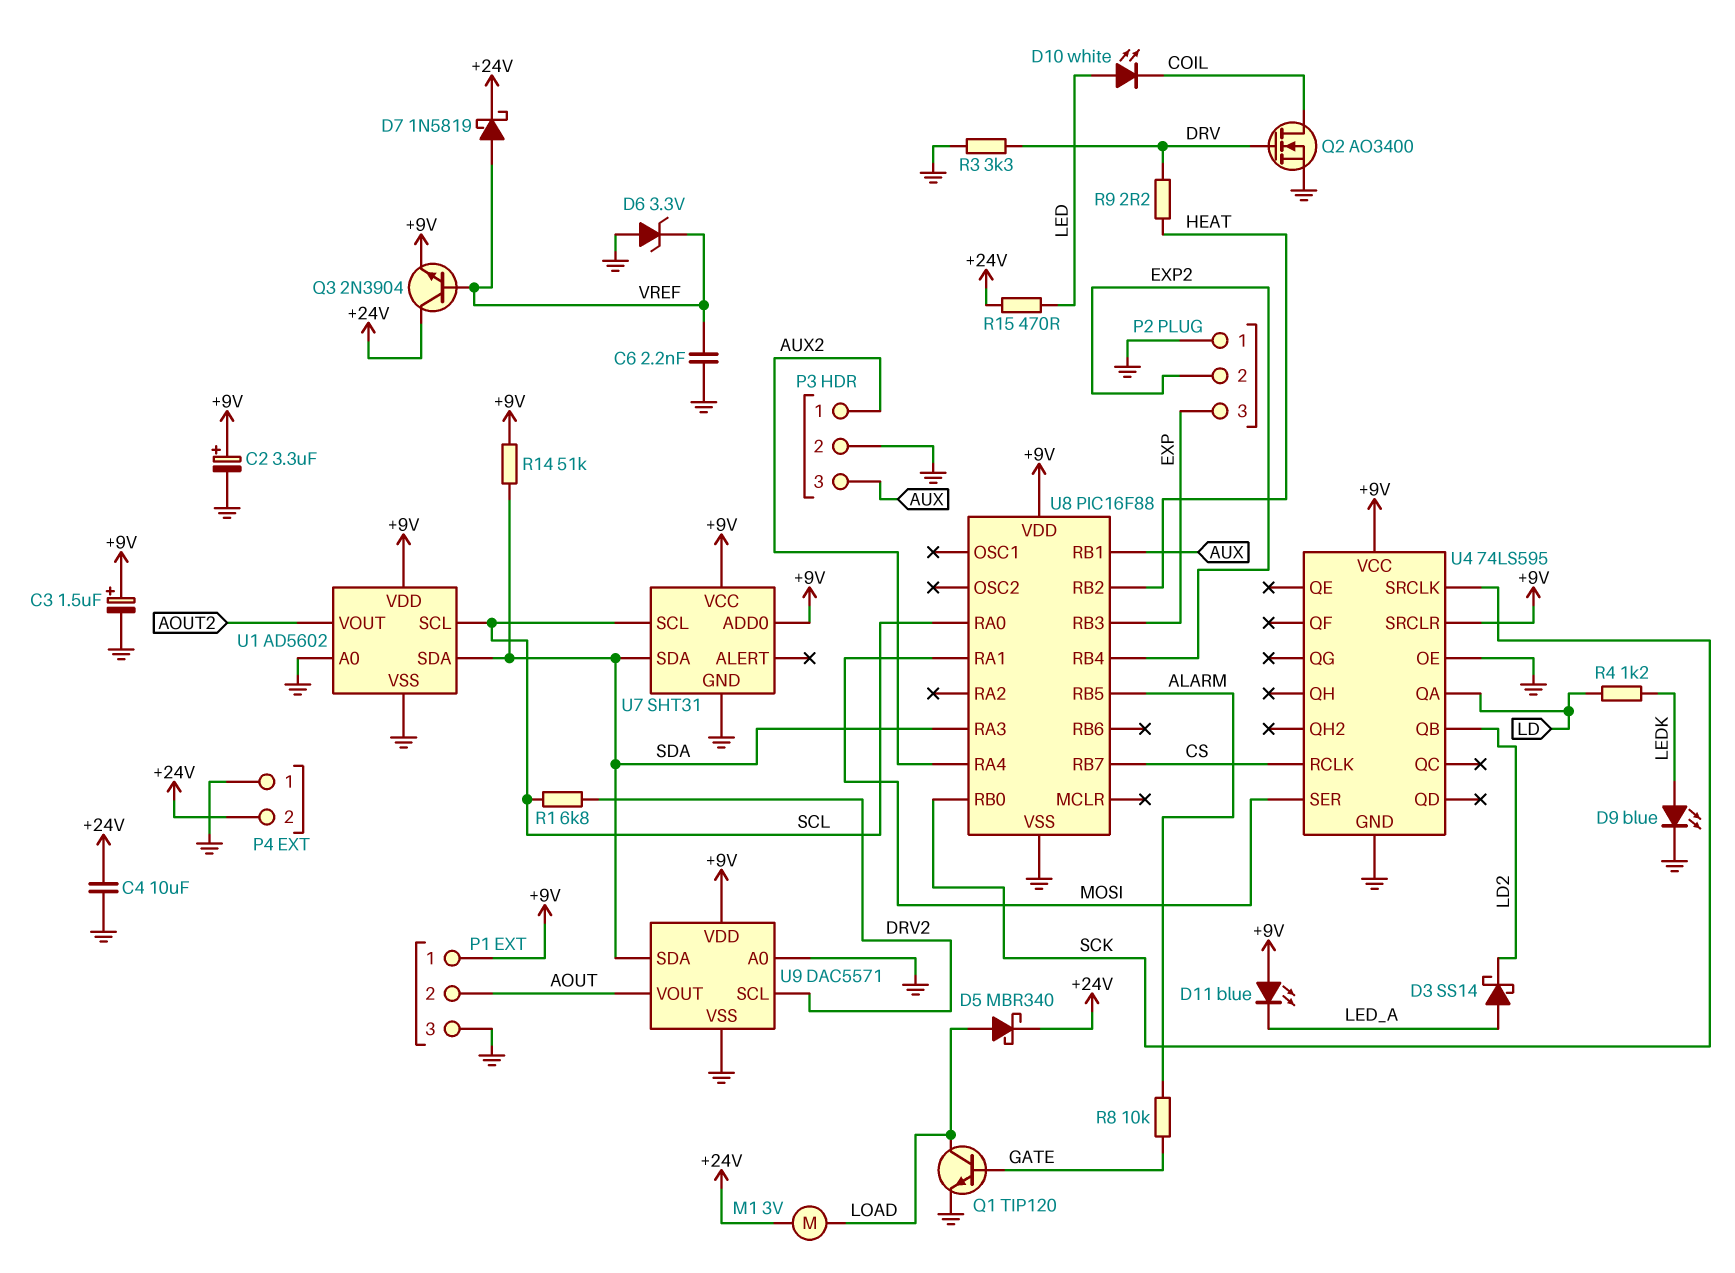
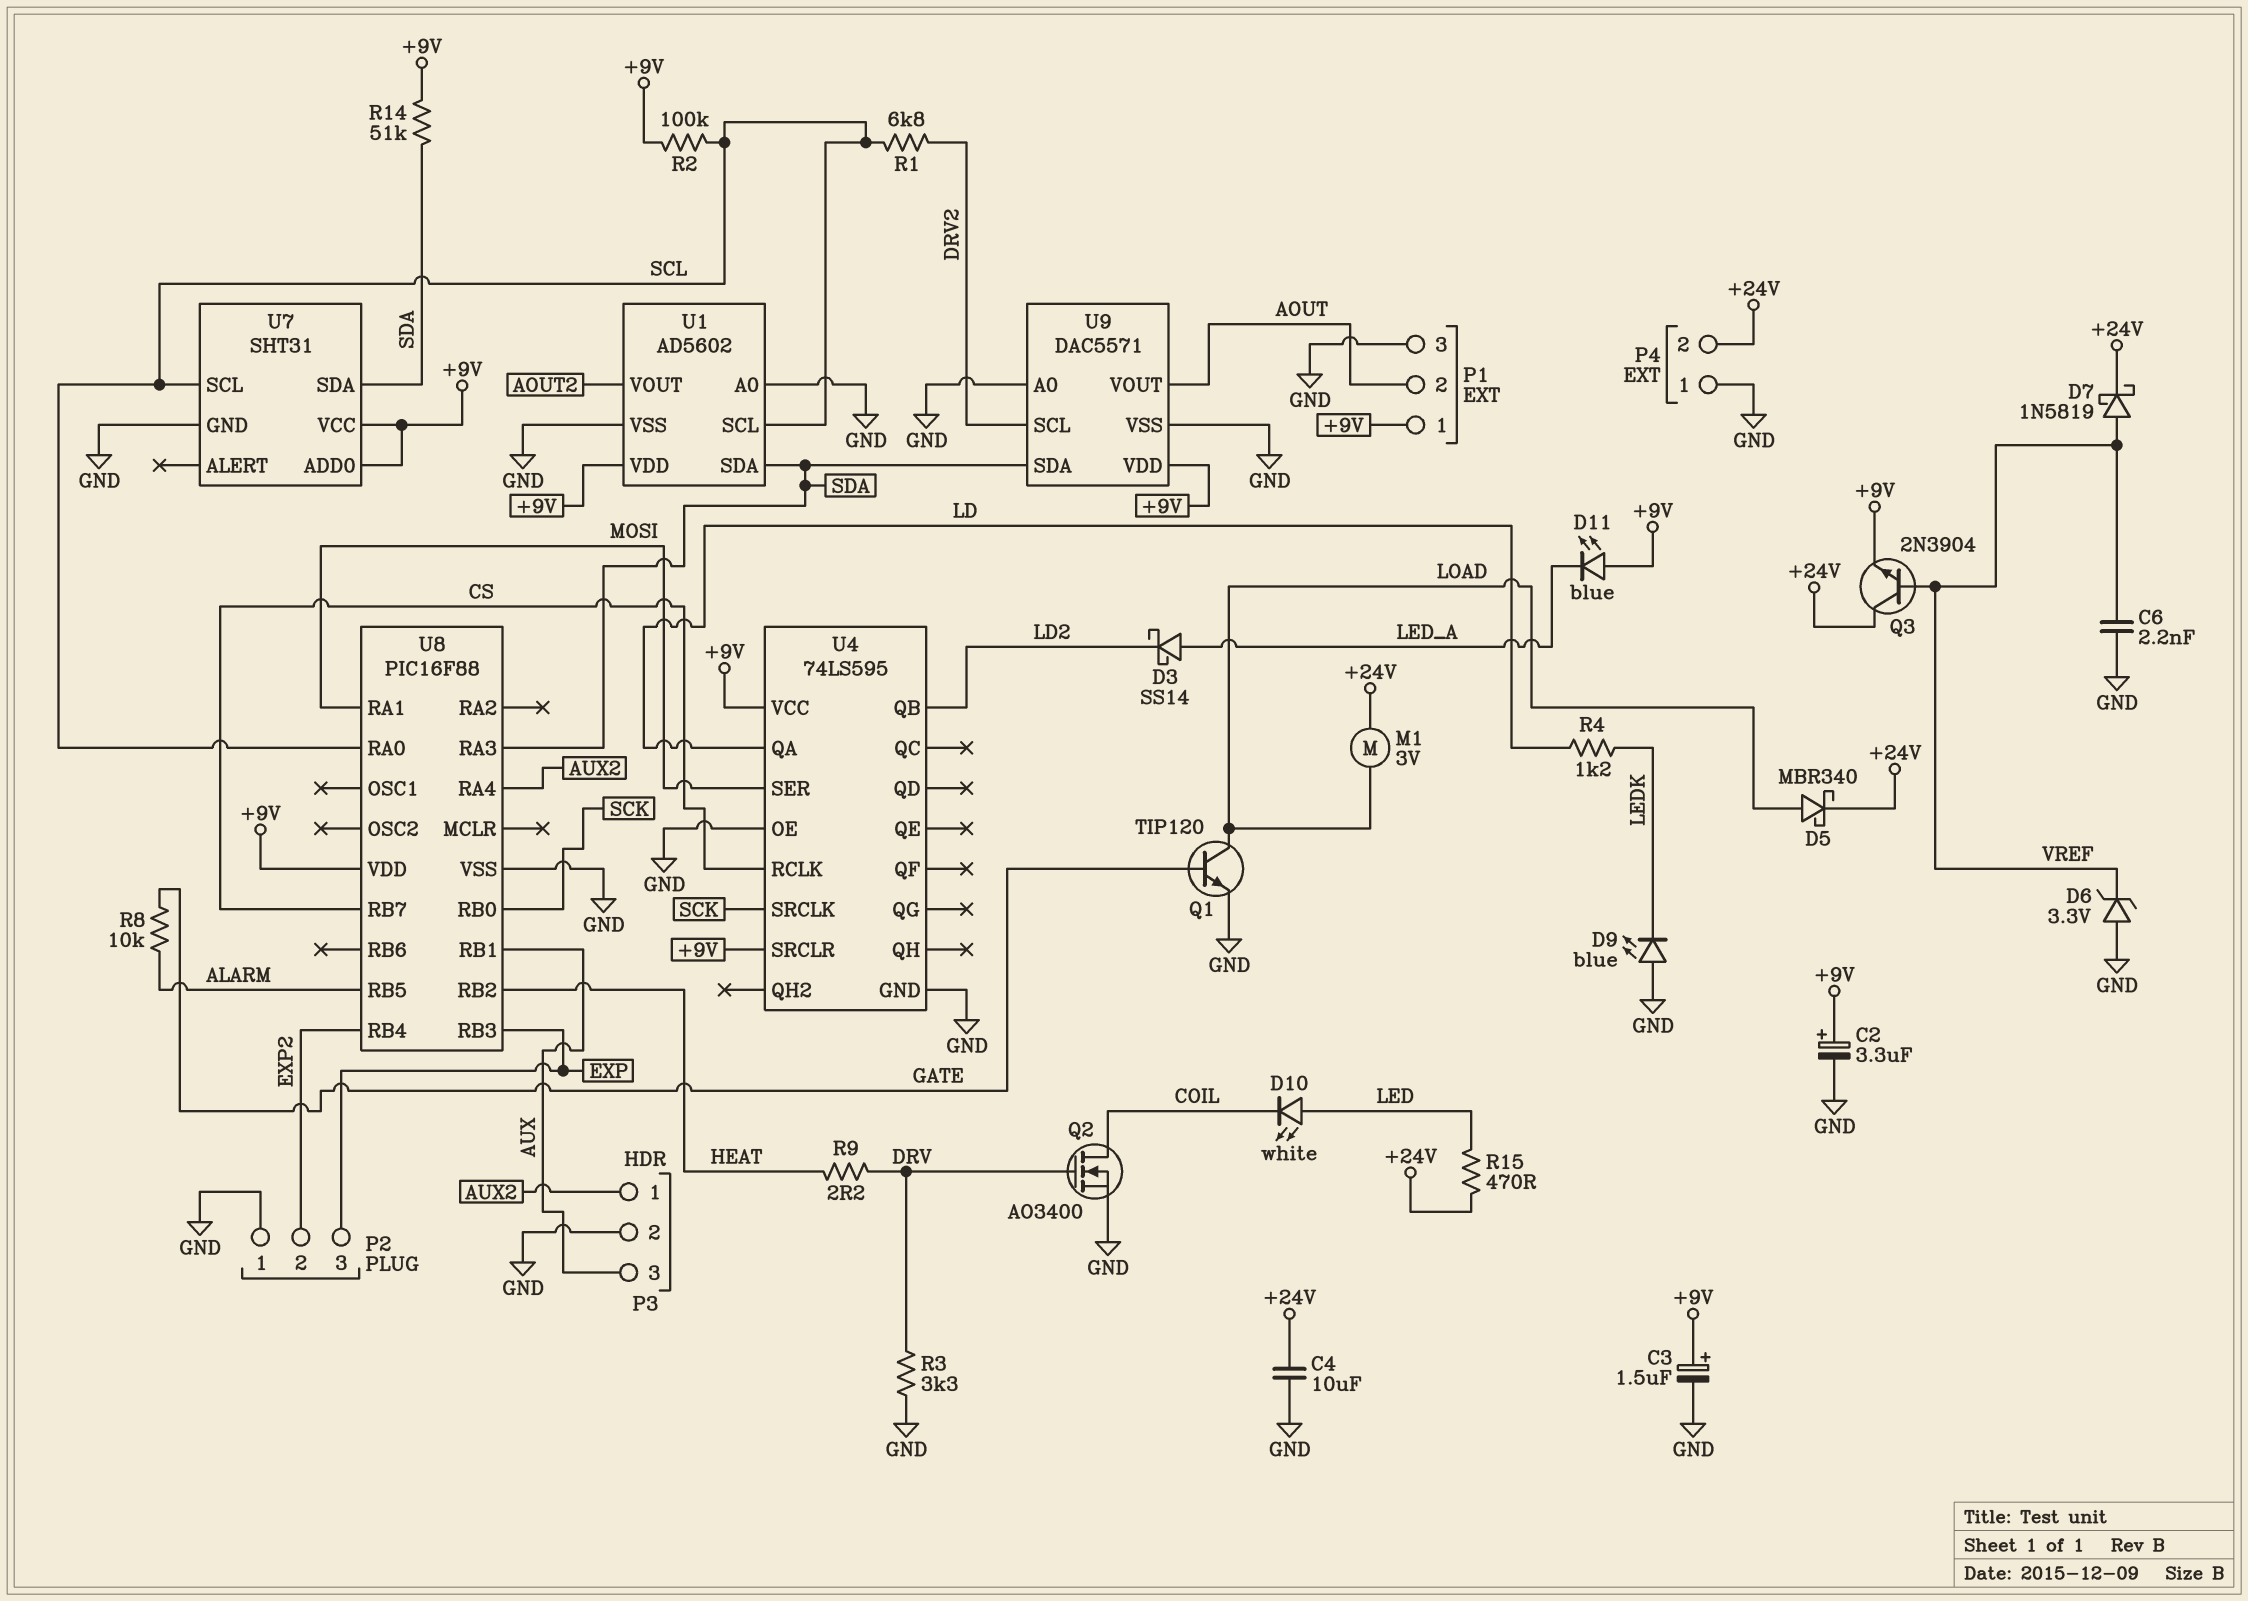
D9: LED blue (A LEDK, K GND) -> LED blue (A GND, K LEDK)
R2: none -> 100k (+9V, SCL)

